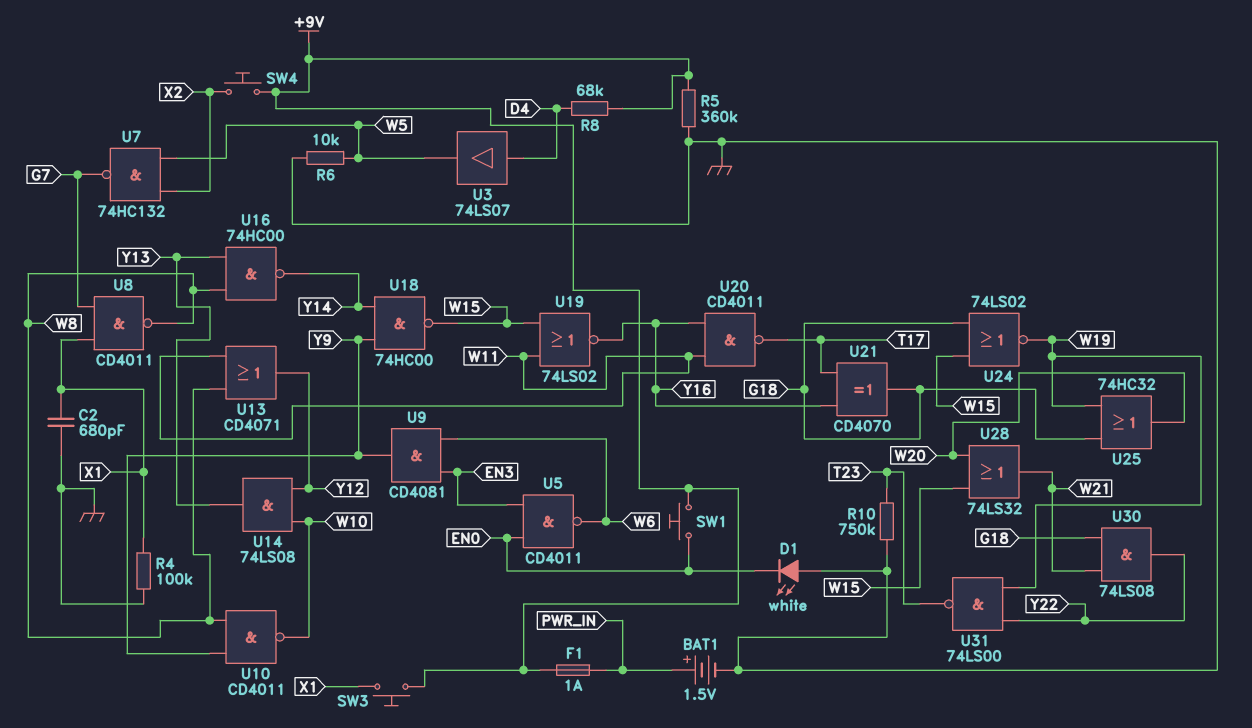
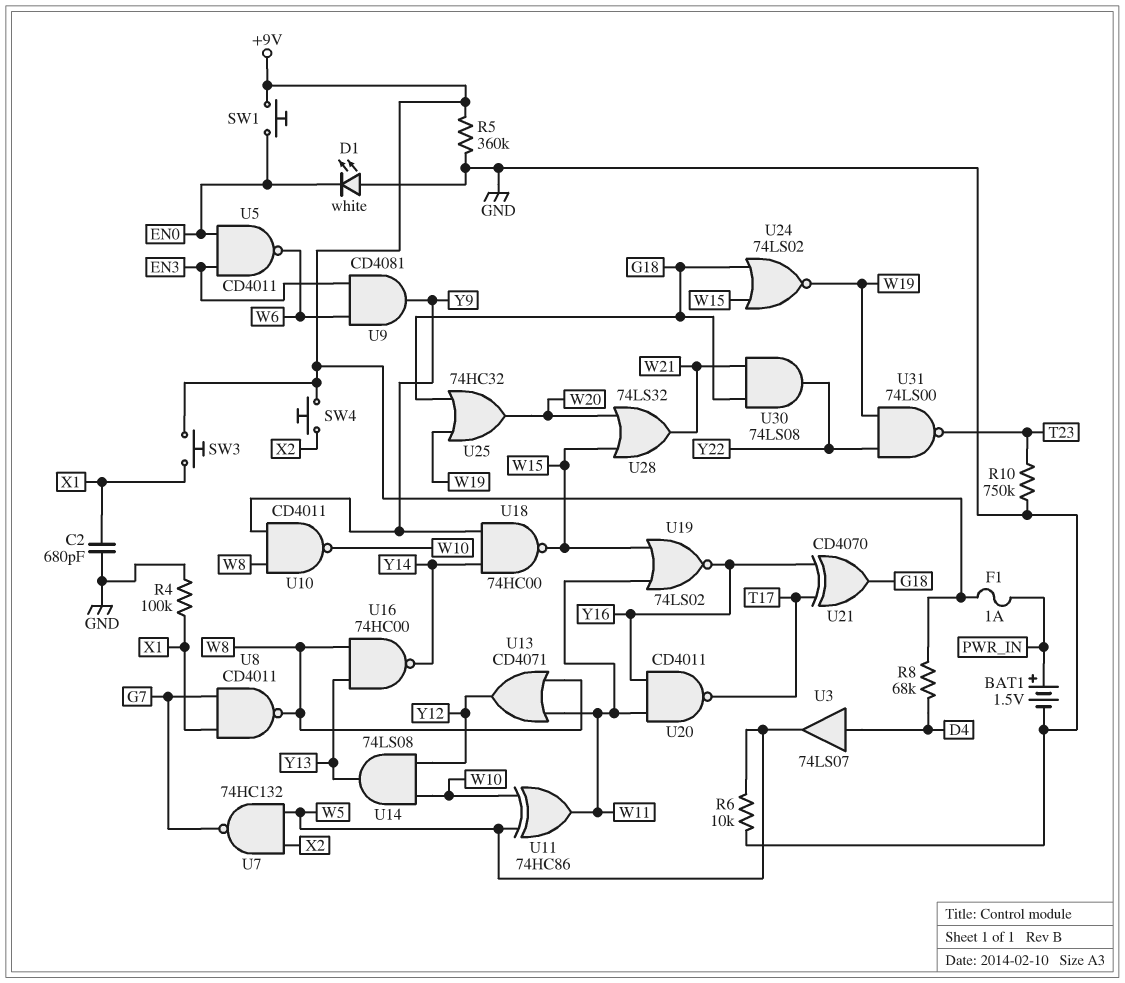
U11: none -> XOR 74HC86 (in W5, in W10, out W11)

